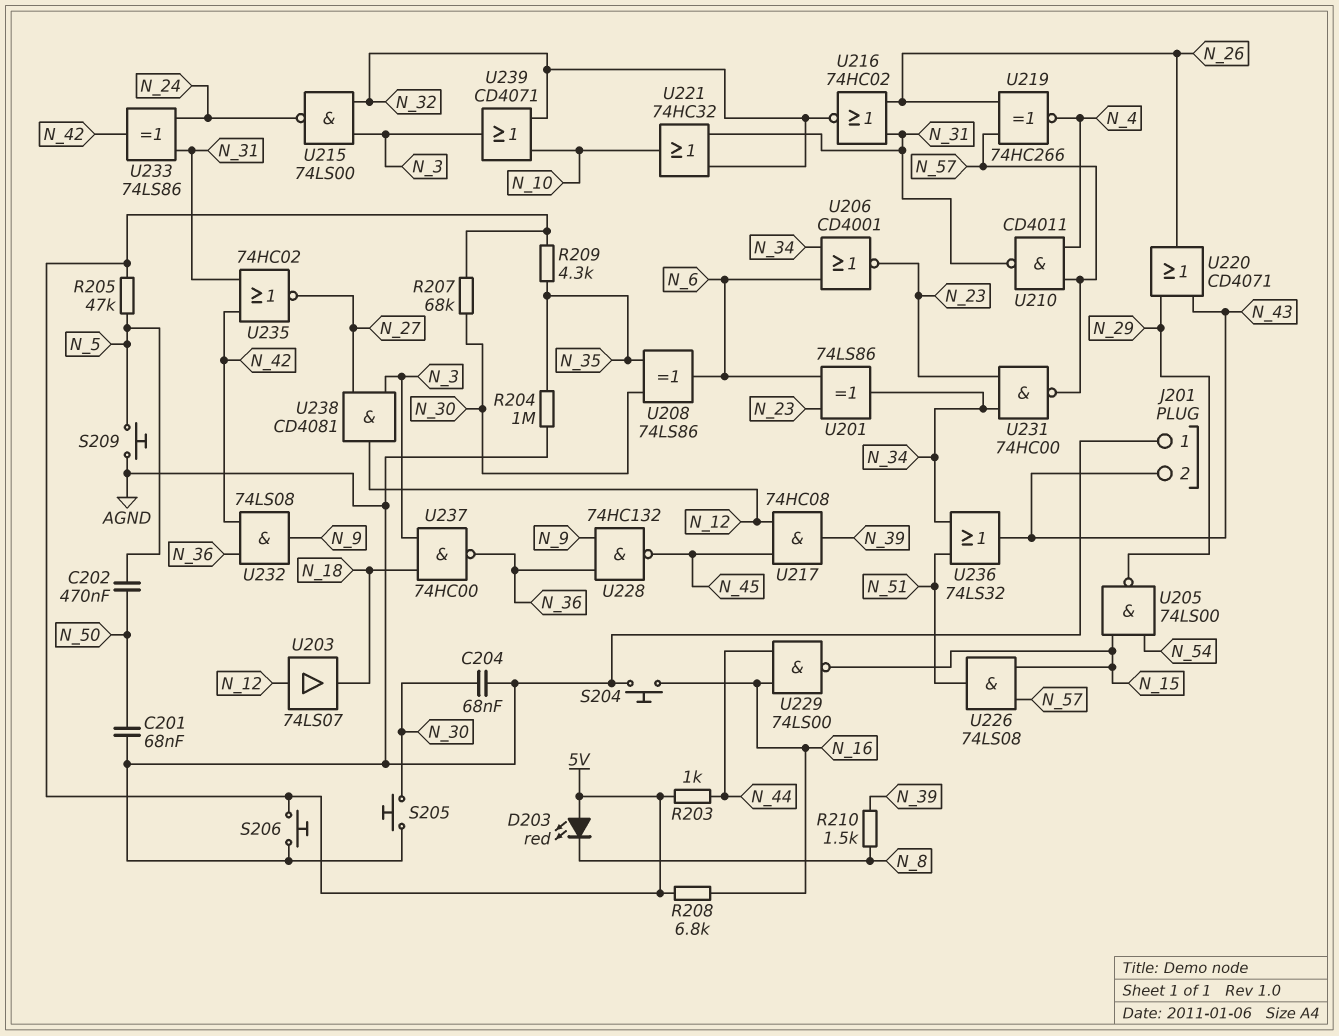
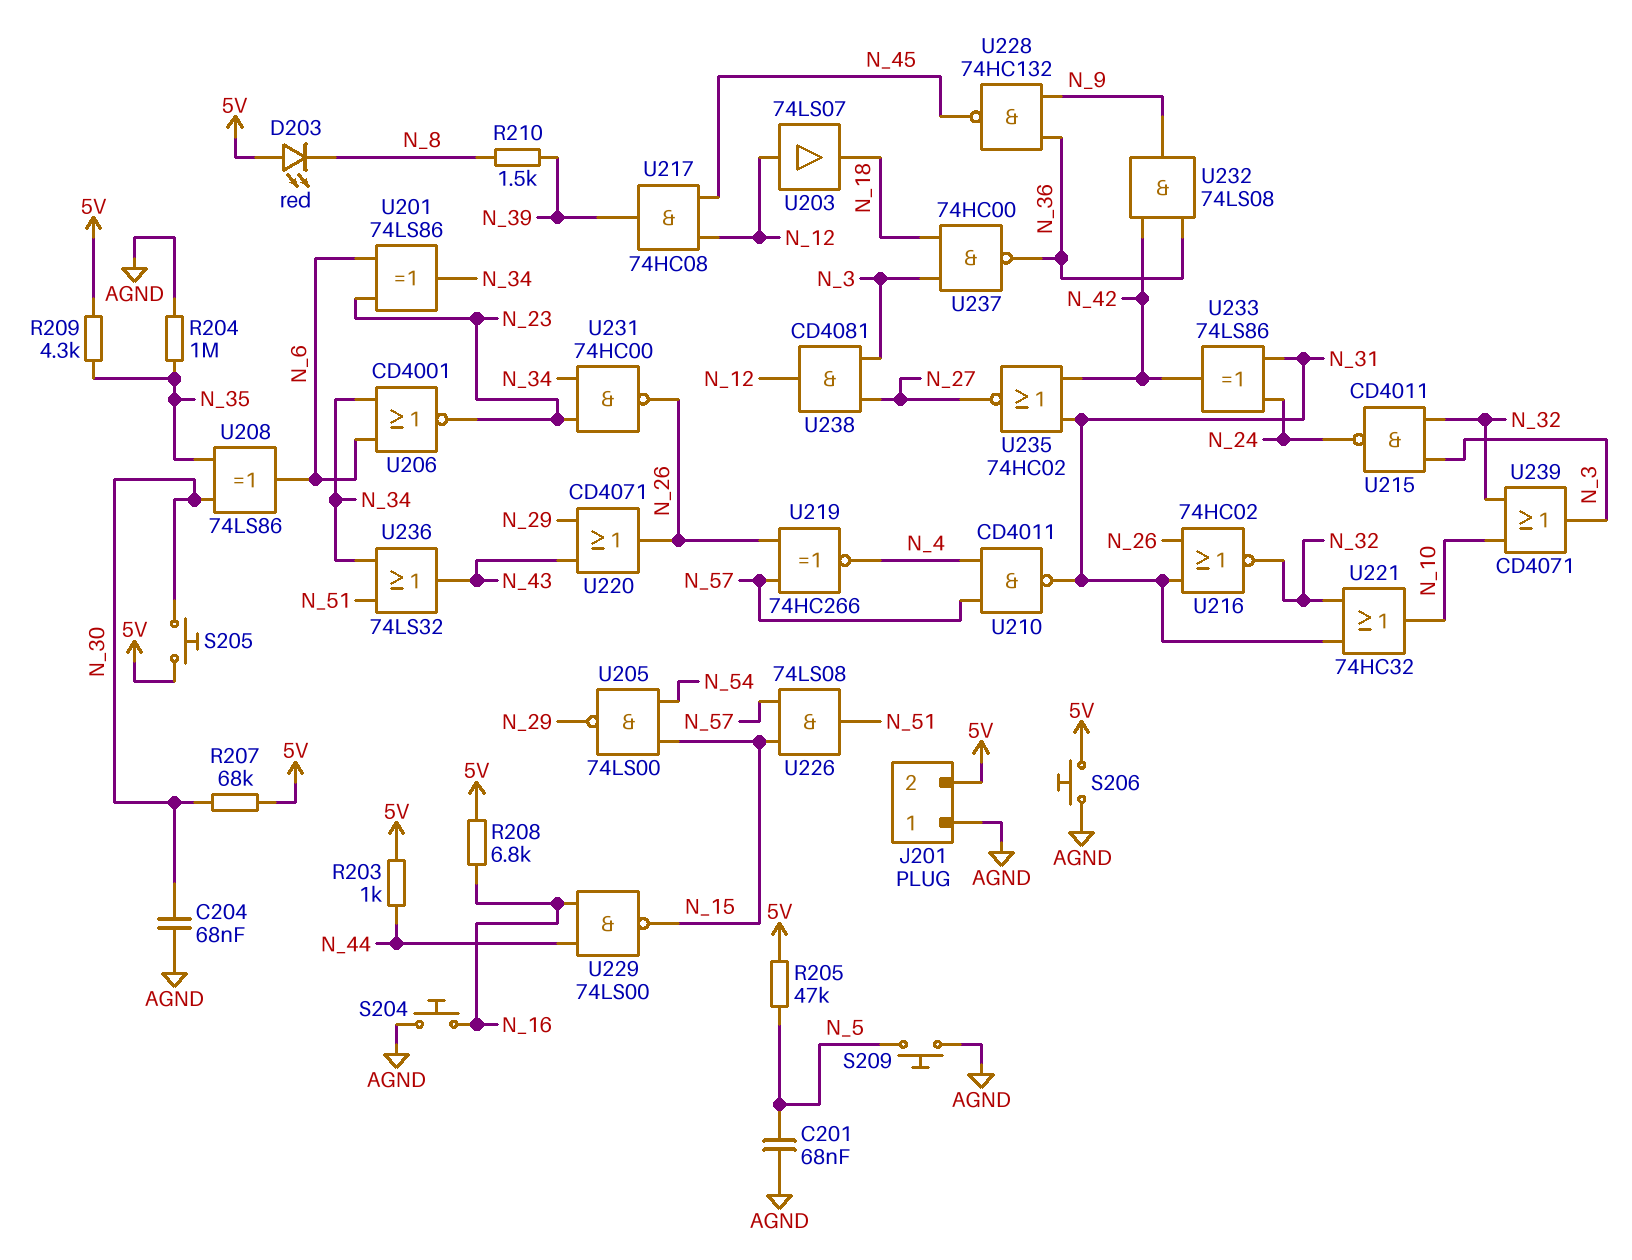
C201: 68nF (AGND, N_50) -> 68nF (AGND, N_5)
C202: 470nF (N_5, N_50) -> none
J201 pin 2: N_43 -> 5V
S205: button (AGND, N_30) -> button (5V, N_30)
U215: NAND 74LS00 (in N_3, in N_32, out N_24) -> NAND CD4011 (in N_3, in N_32, out N_24)
U231: NAND 74HC00 (in N_23, in N_34, out N_57) -> NAND 74HC00 (in N_23, in N_34, out N_26)

